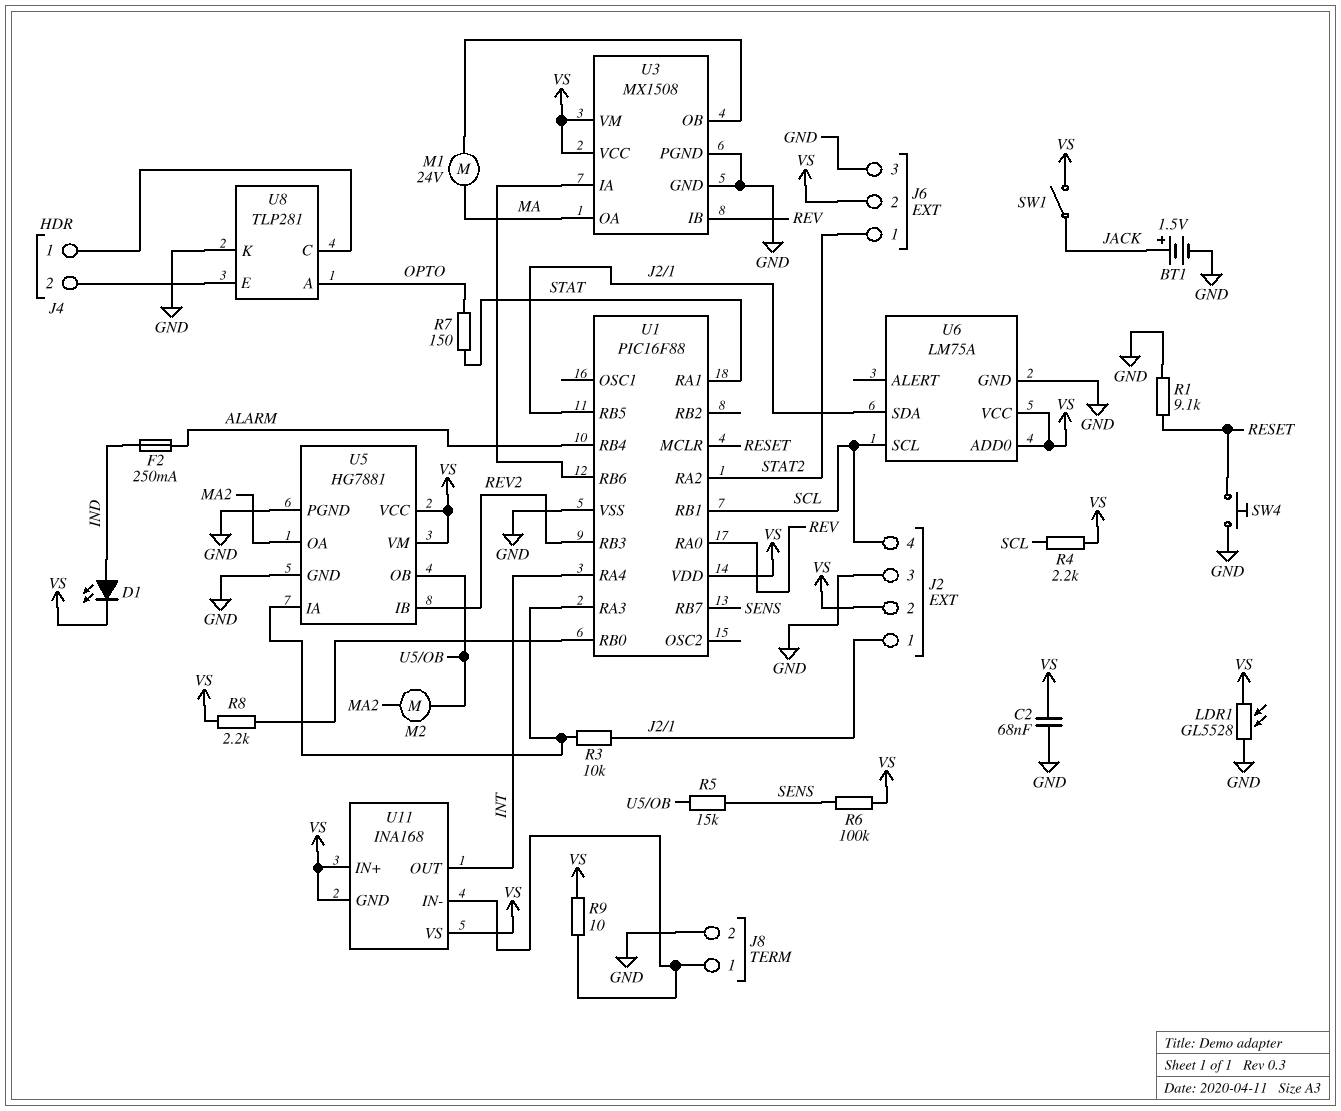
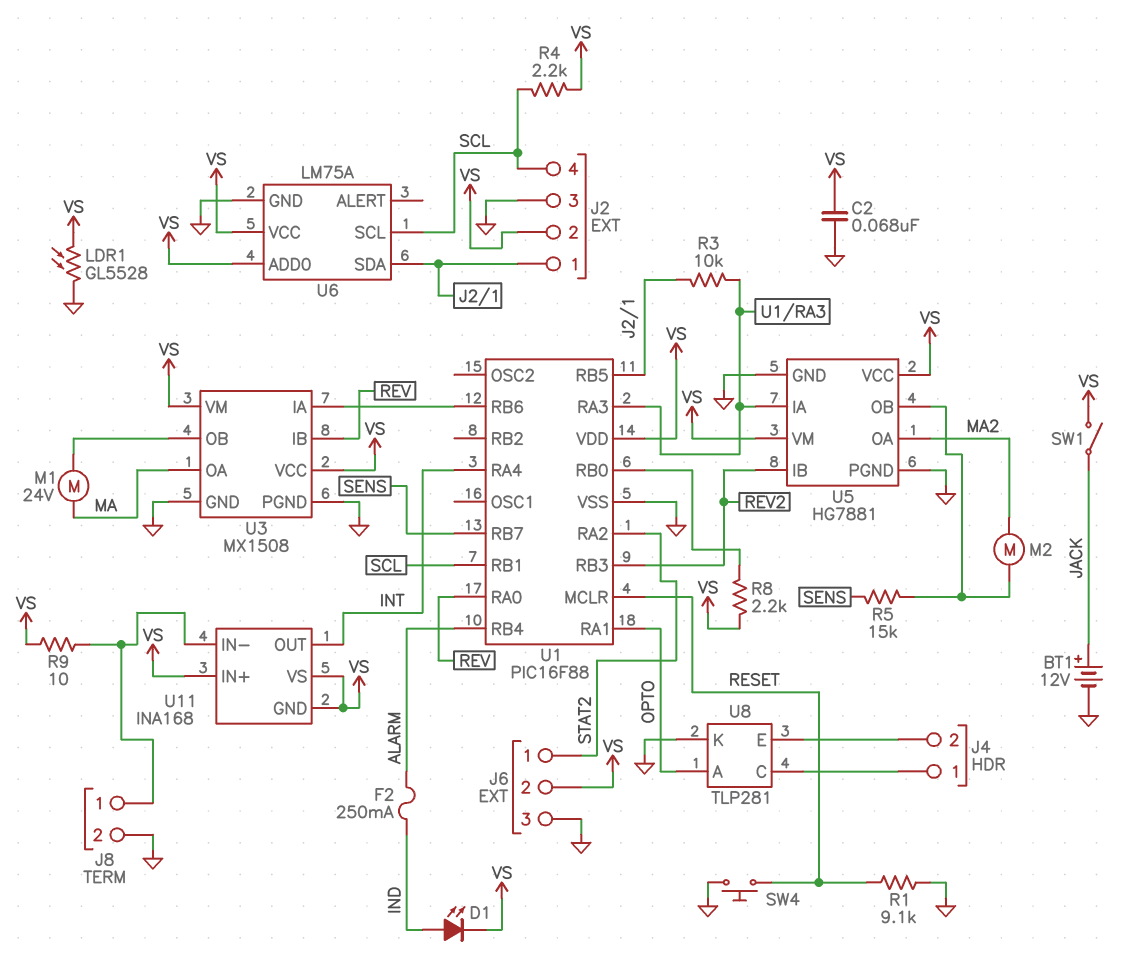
BT1: 1.5V (plus JACK, minus GND) -> 12V (plus JACK, minus GND)
R6: 100k (SENS, VS) -> none
R7: 150 (OPTO, STAT) -> none
U1 pin RA1: STAT -> OPTO

